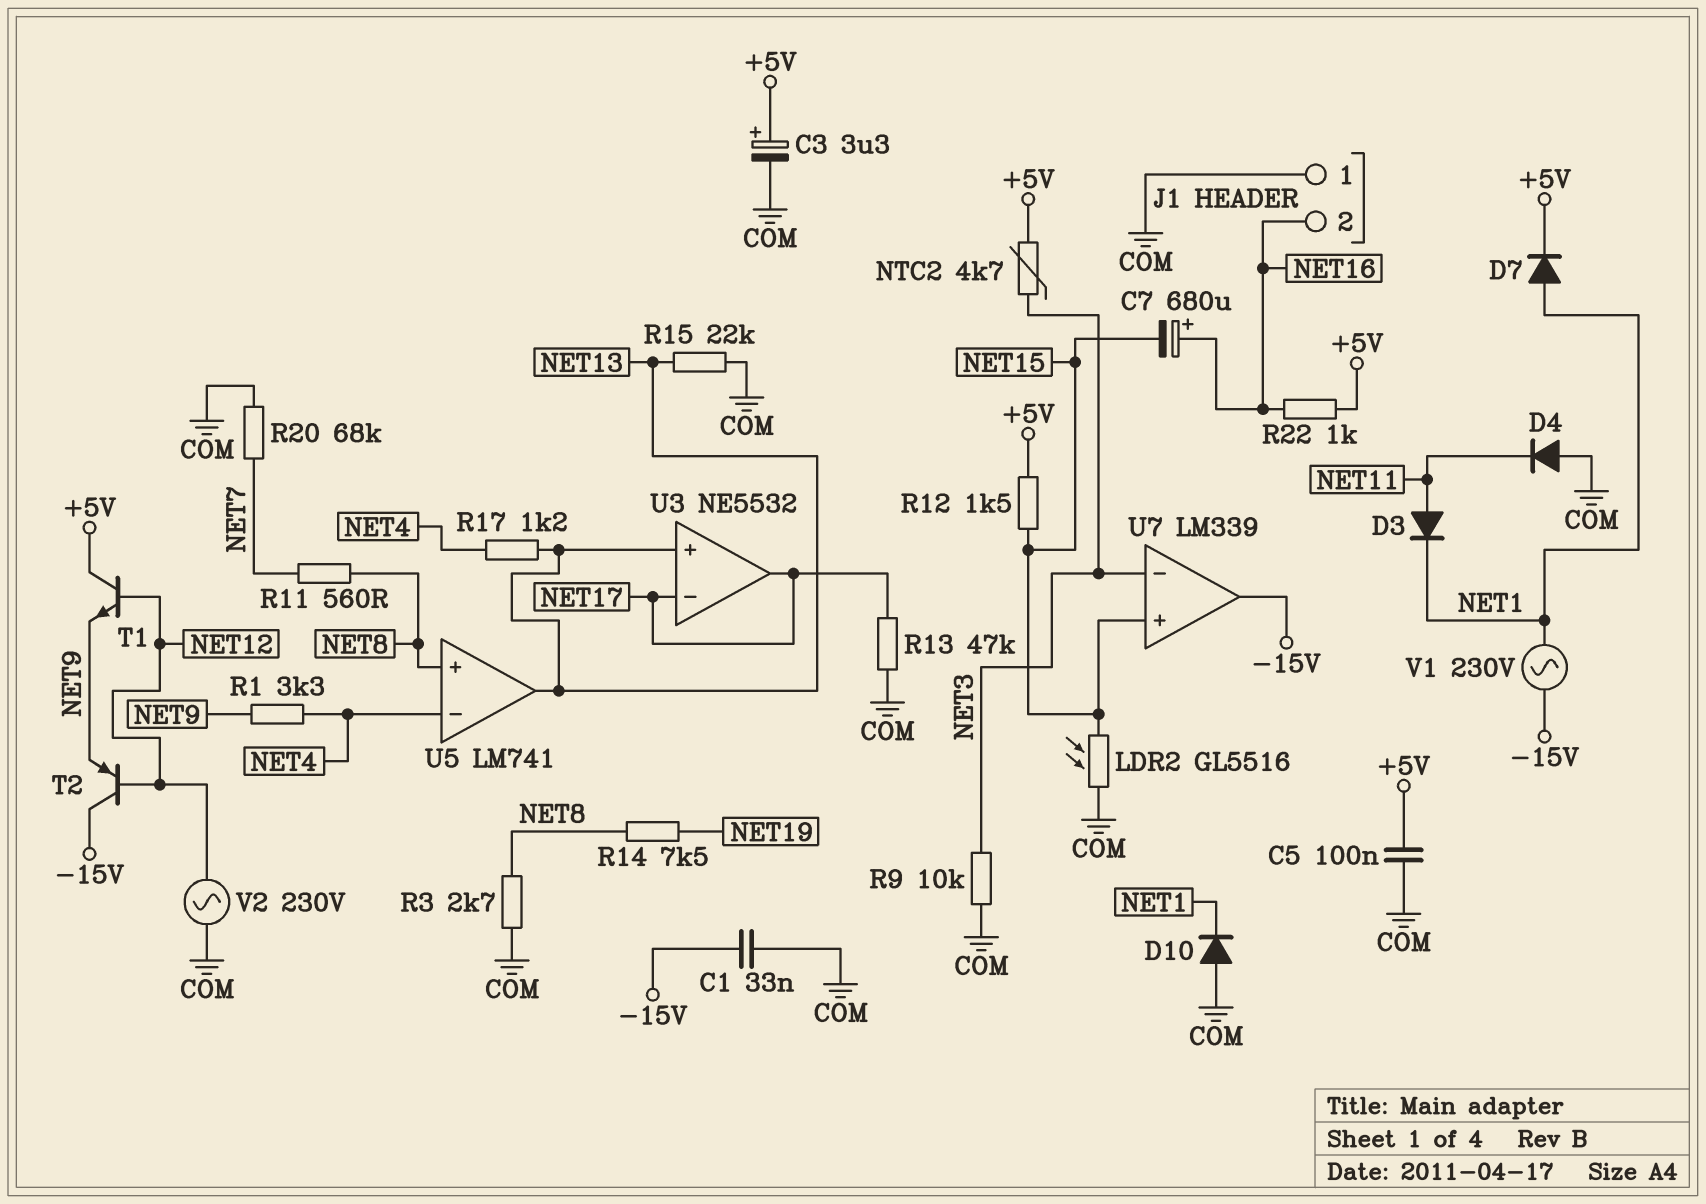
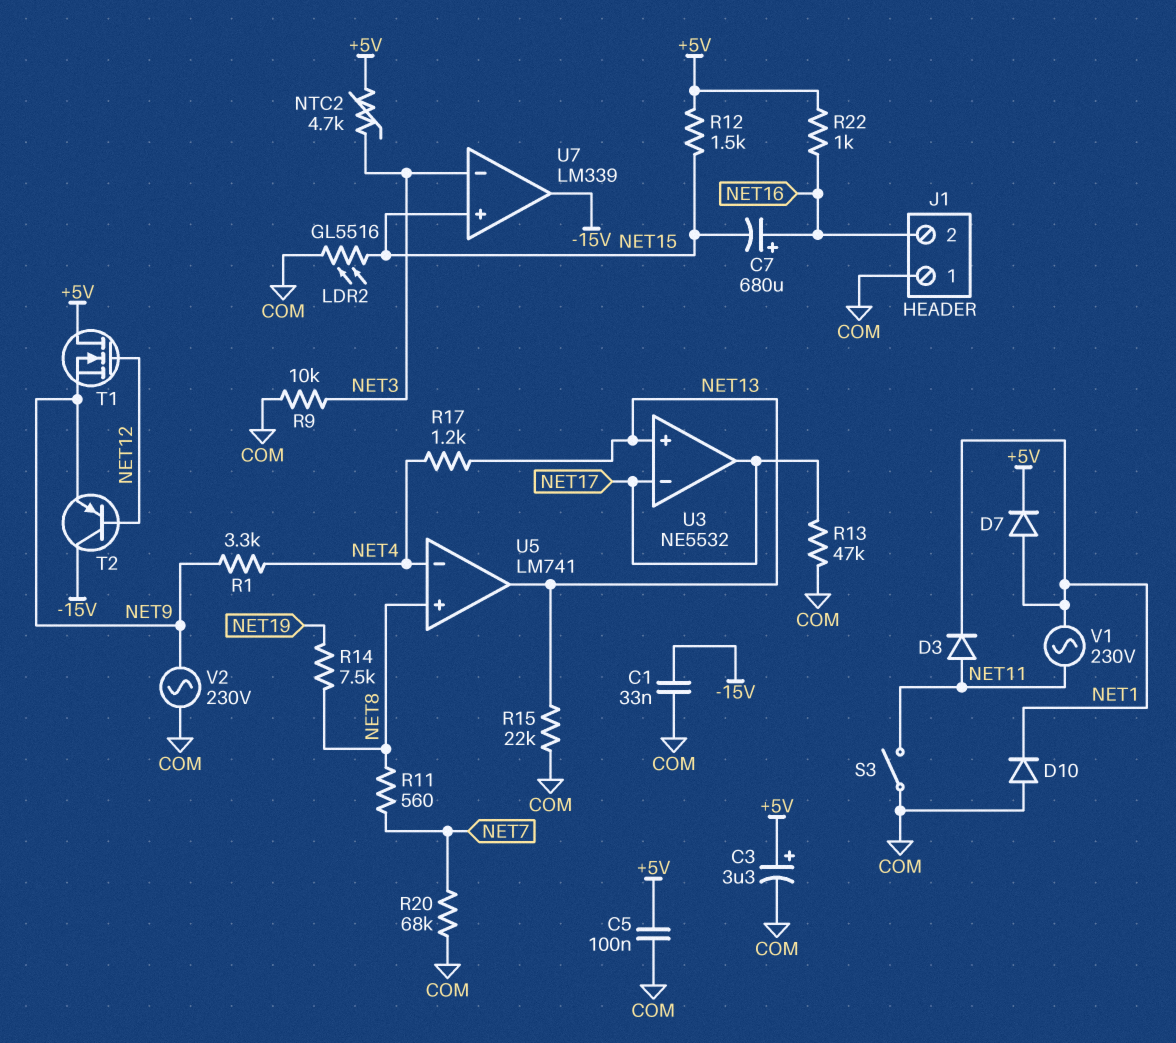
D4: diode (A COM, K NET11) -> none
R3: 2.7k (COM, NET8) -> none
S3: none -> switch (COM, NET11)
T1: NPN (B NET12, C +5V, E NET9) -> NMOS (G NET12, D +5V, S NET9)
V1: AC 230V (-15V, NET1) -> AC 230V (NET1, NET11)
V2: AC 230V (COM, NET12) -> AC 230V (COM, NET9)

